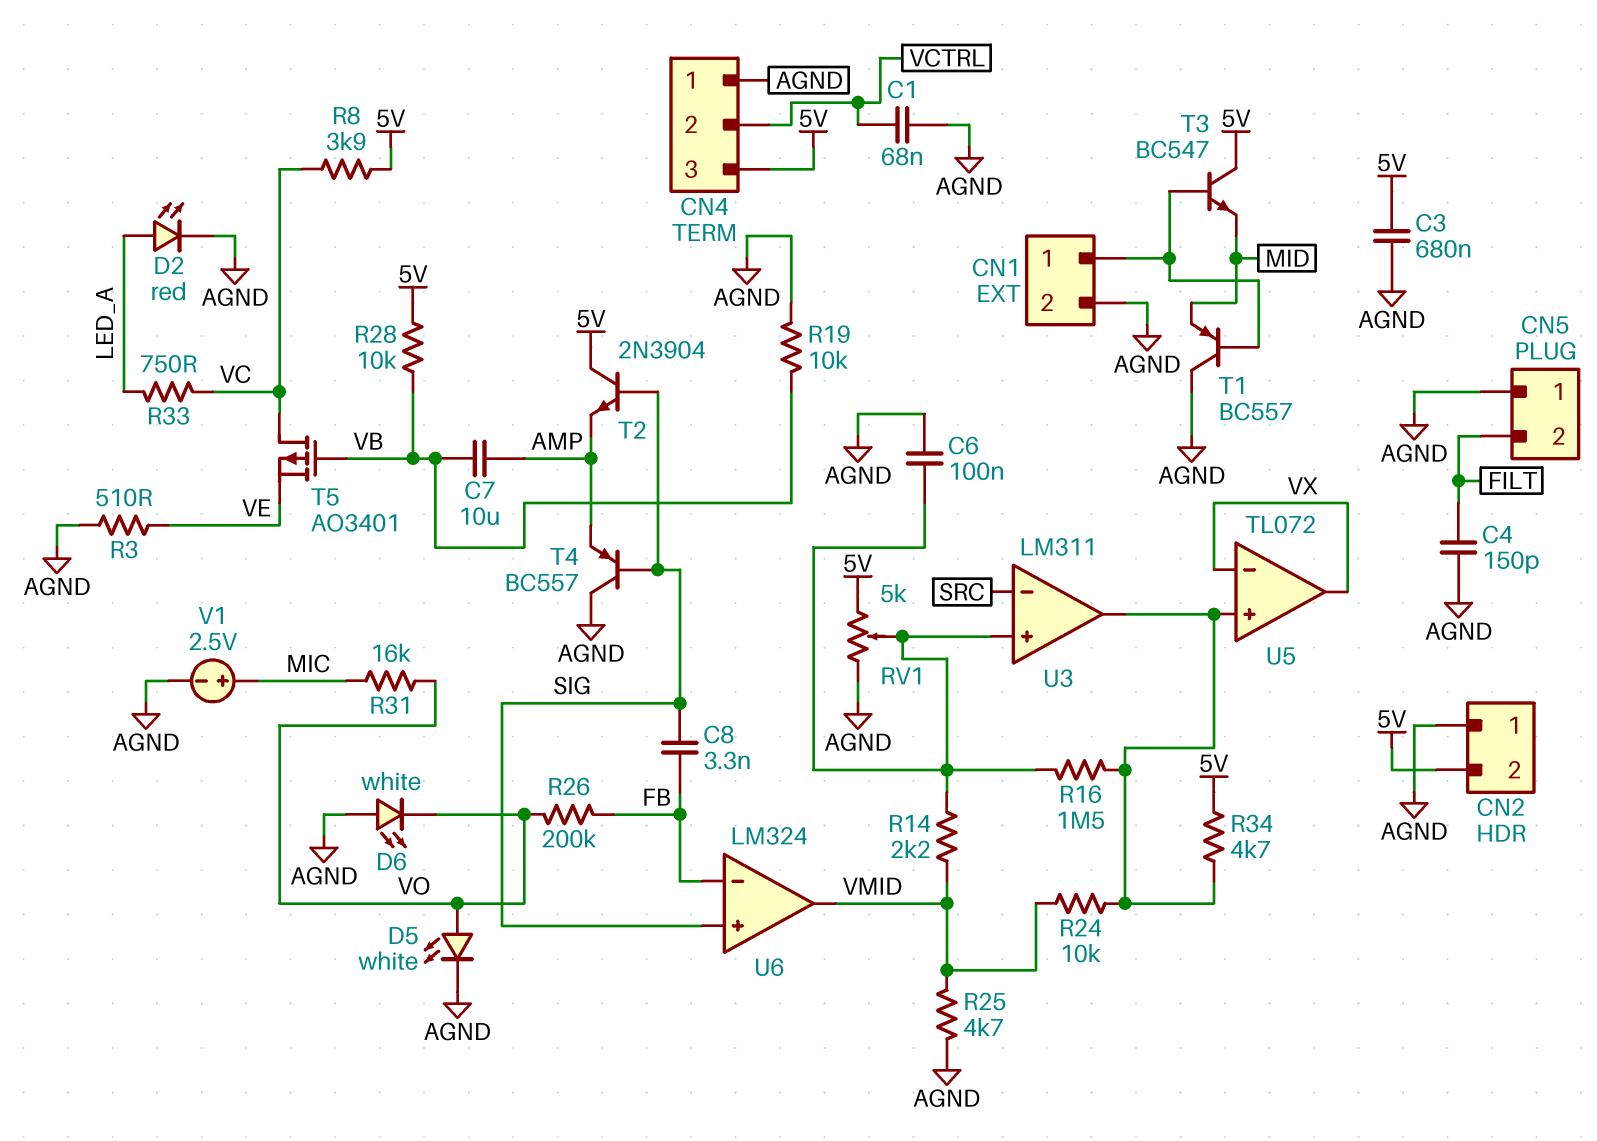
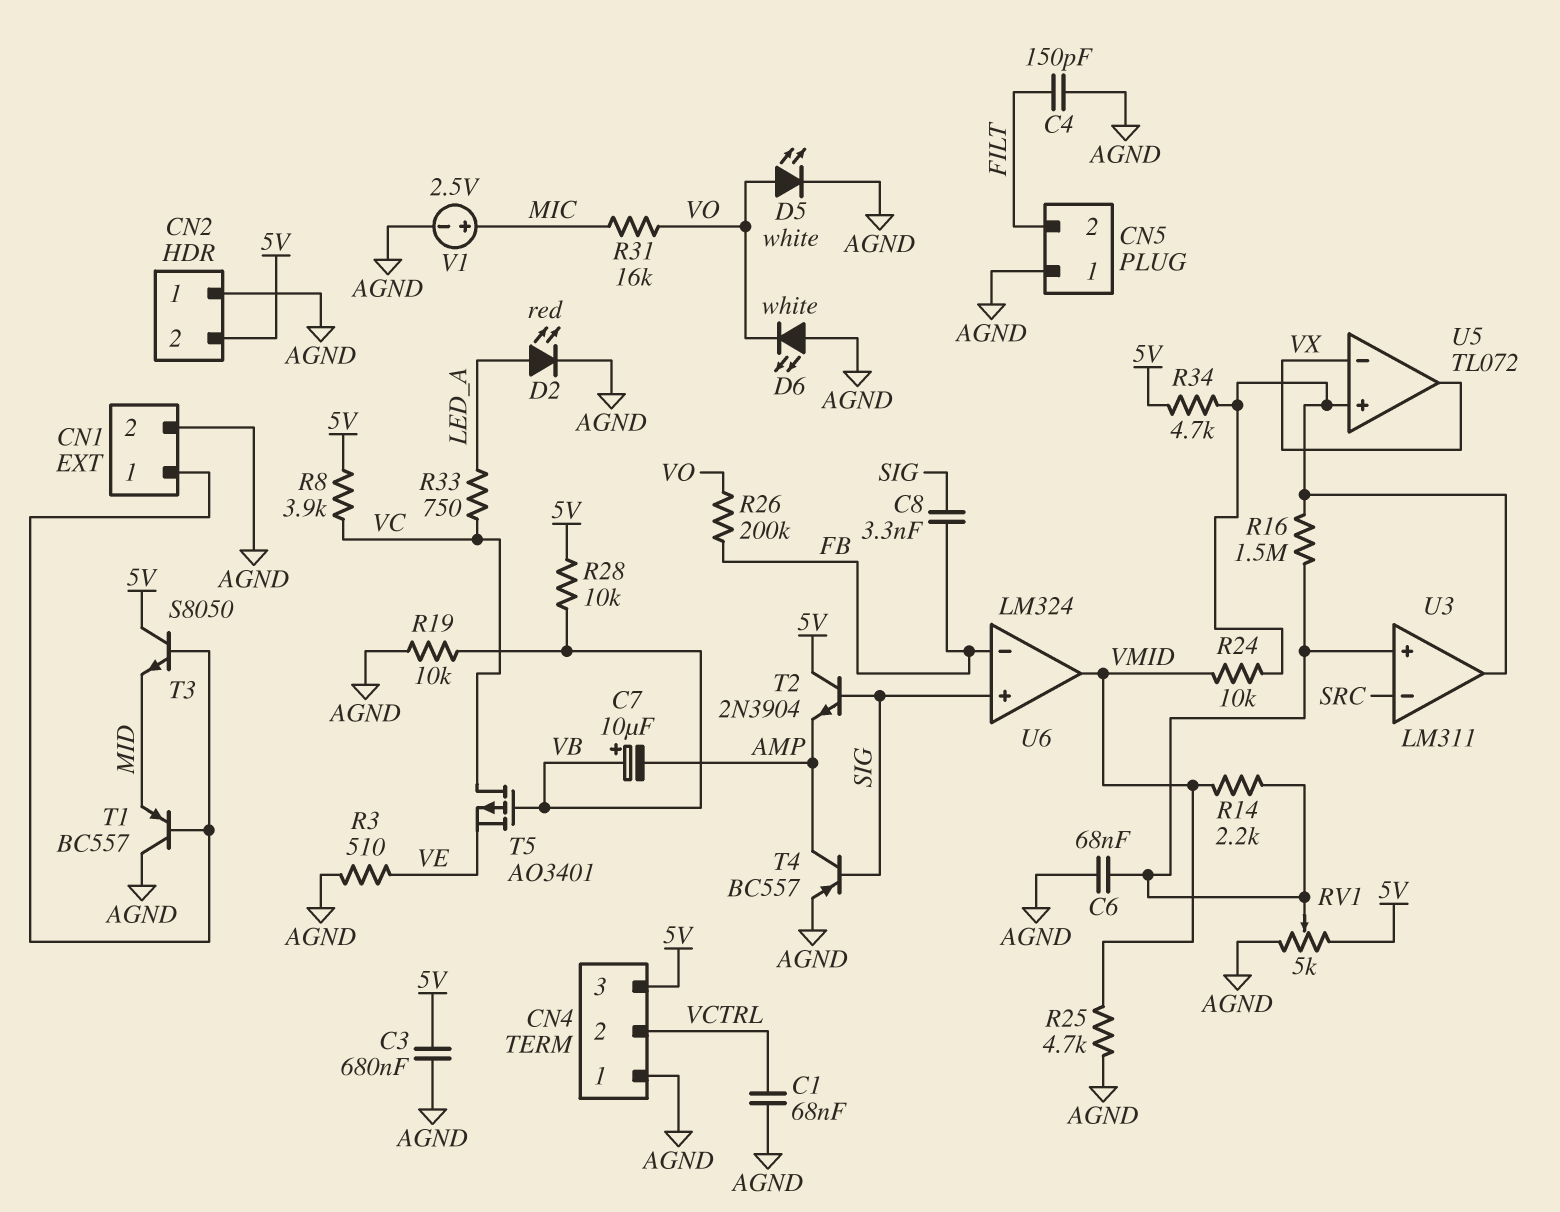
C6: 100nF (AGND, U3/in+) -> 68nF (AGND, U3/in+)
C7: 10uF (AMP, VB) -> 10uF (plus VB, minus AMP)
T3: NPN BC547 (B CN1/1, C 5V, E MID) -> NPN S8050 (B CN1/1, C 5V, E MID)
T4: PNP BC557 (B SIG, C AGND, E AMP) -> PNP BC557 (B SIG, C AMP, E AGND)

